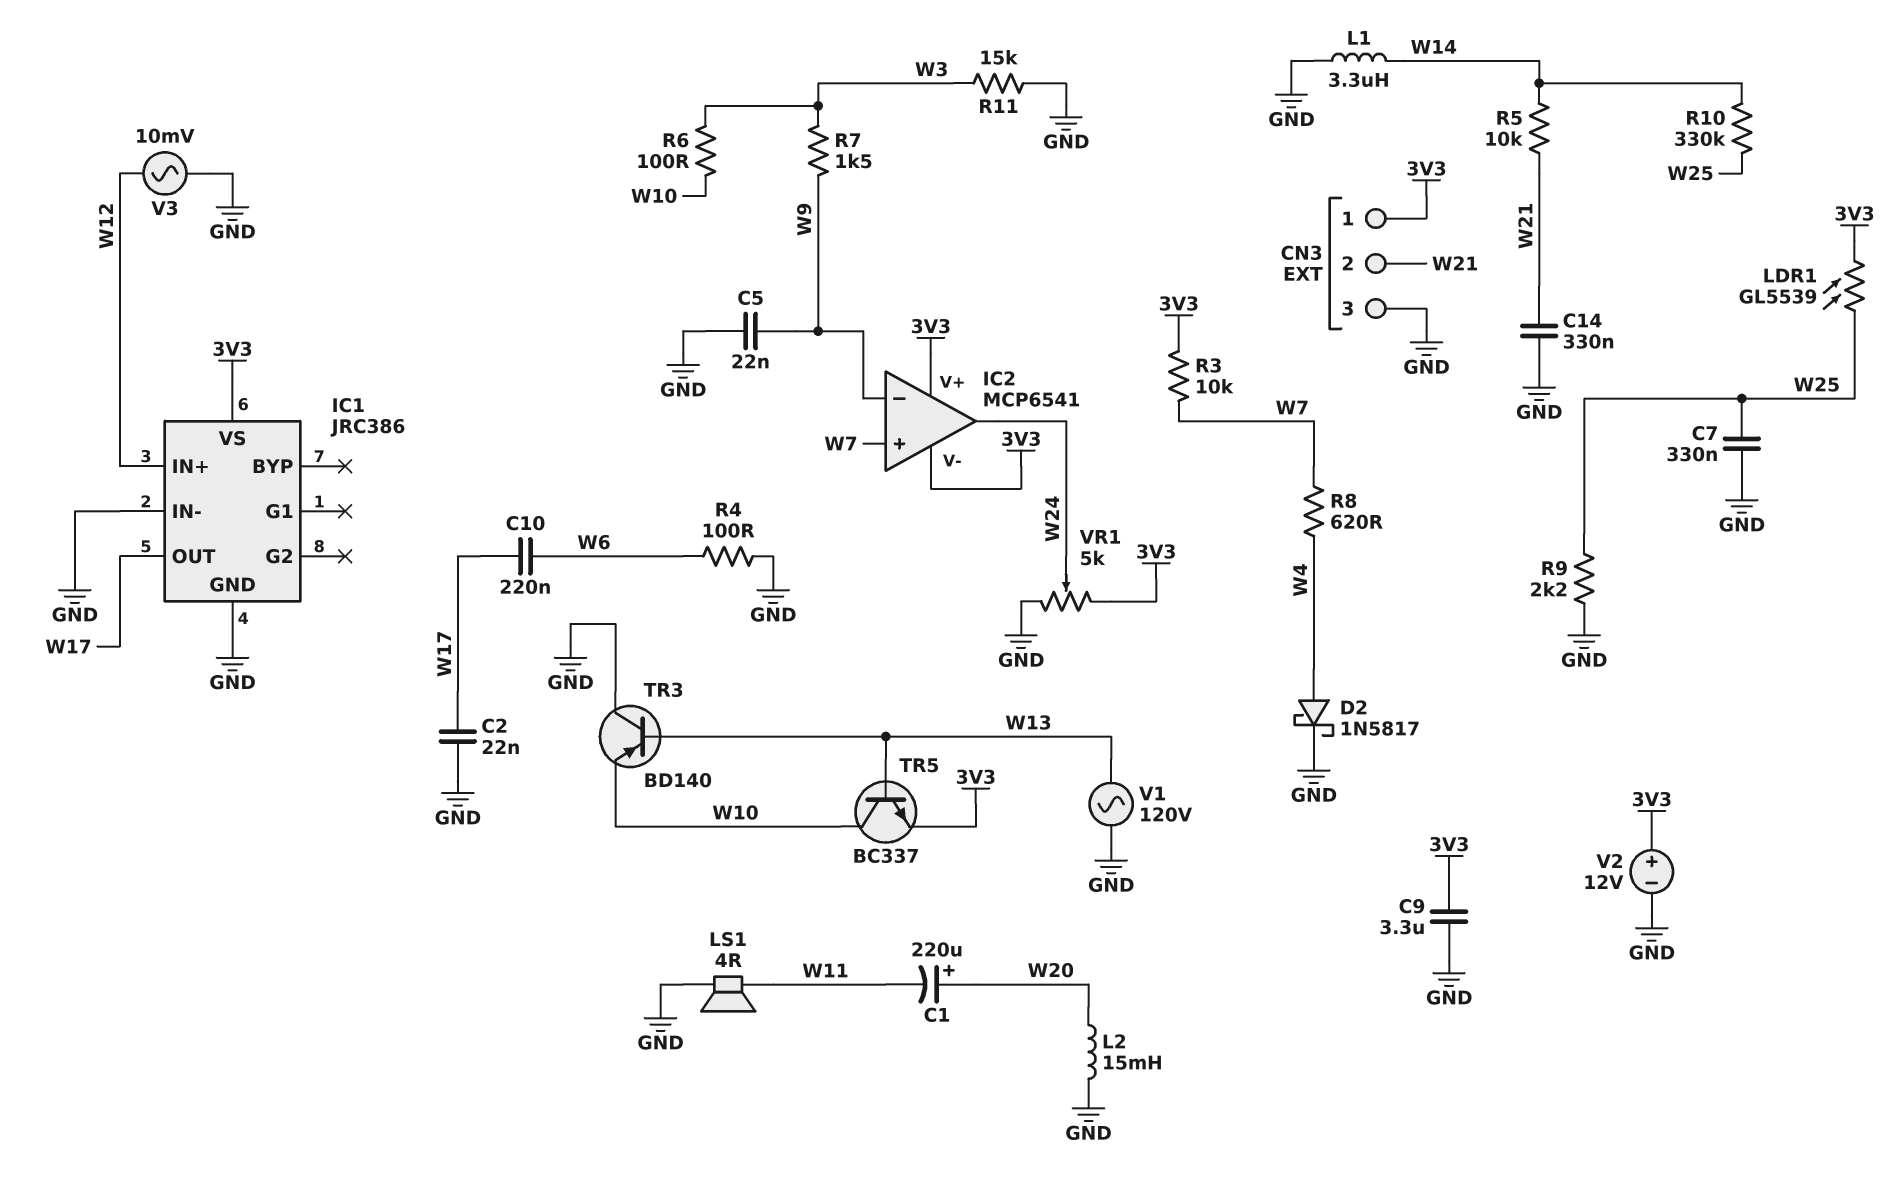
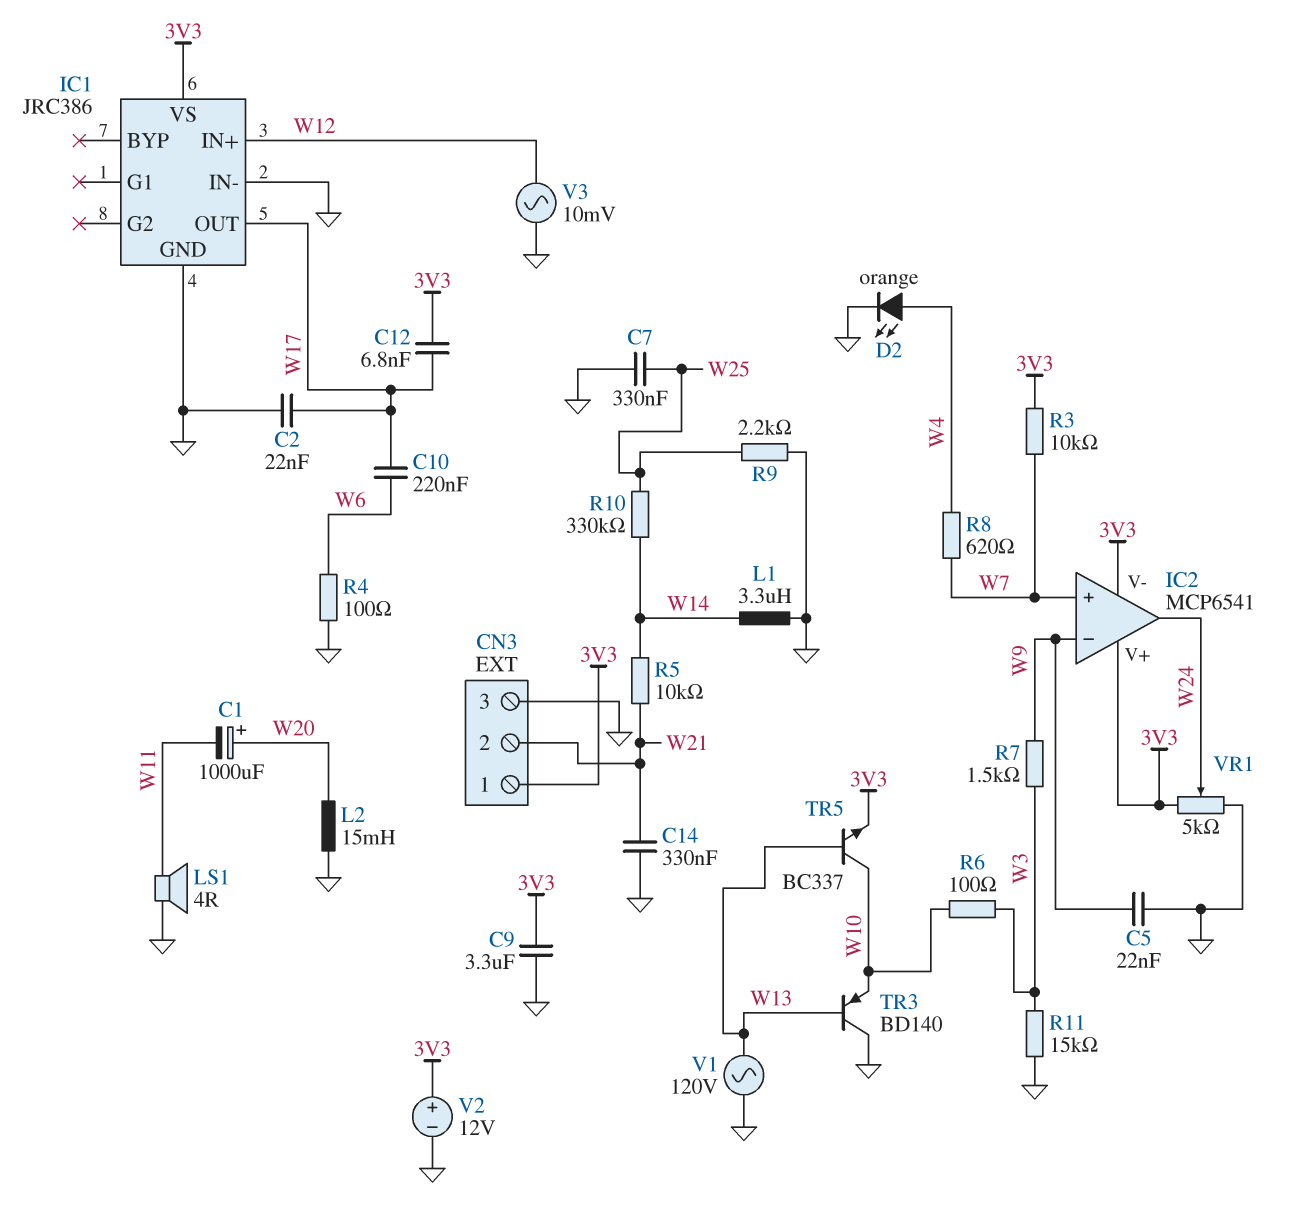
C1: 220uF (plus W20, minus W11) -> 1000uF (plus W20, minus W11)
C12: none -> 6.8nF (3V3, W17)
D2: schottky 1N5817 (A W4, K GND) -> LED orange (A W4, K GND)
LDR1: GL5539 (3V3, W25) -> none

